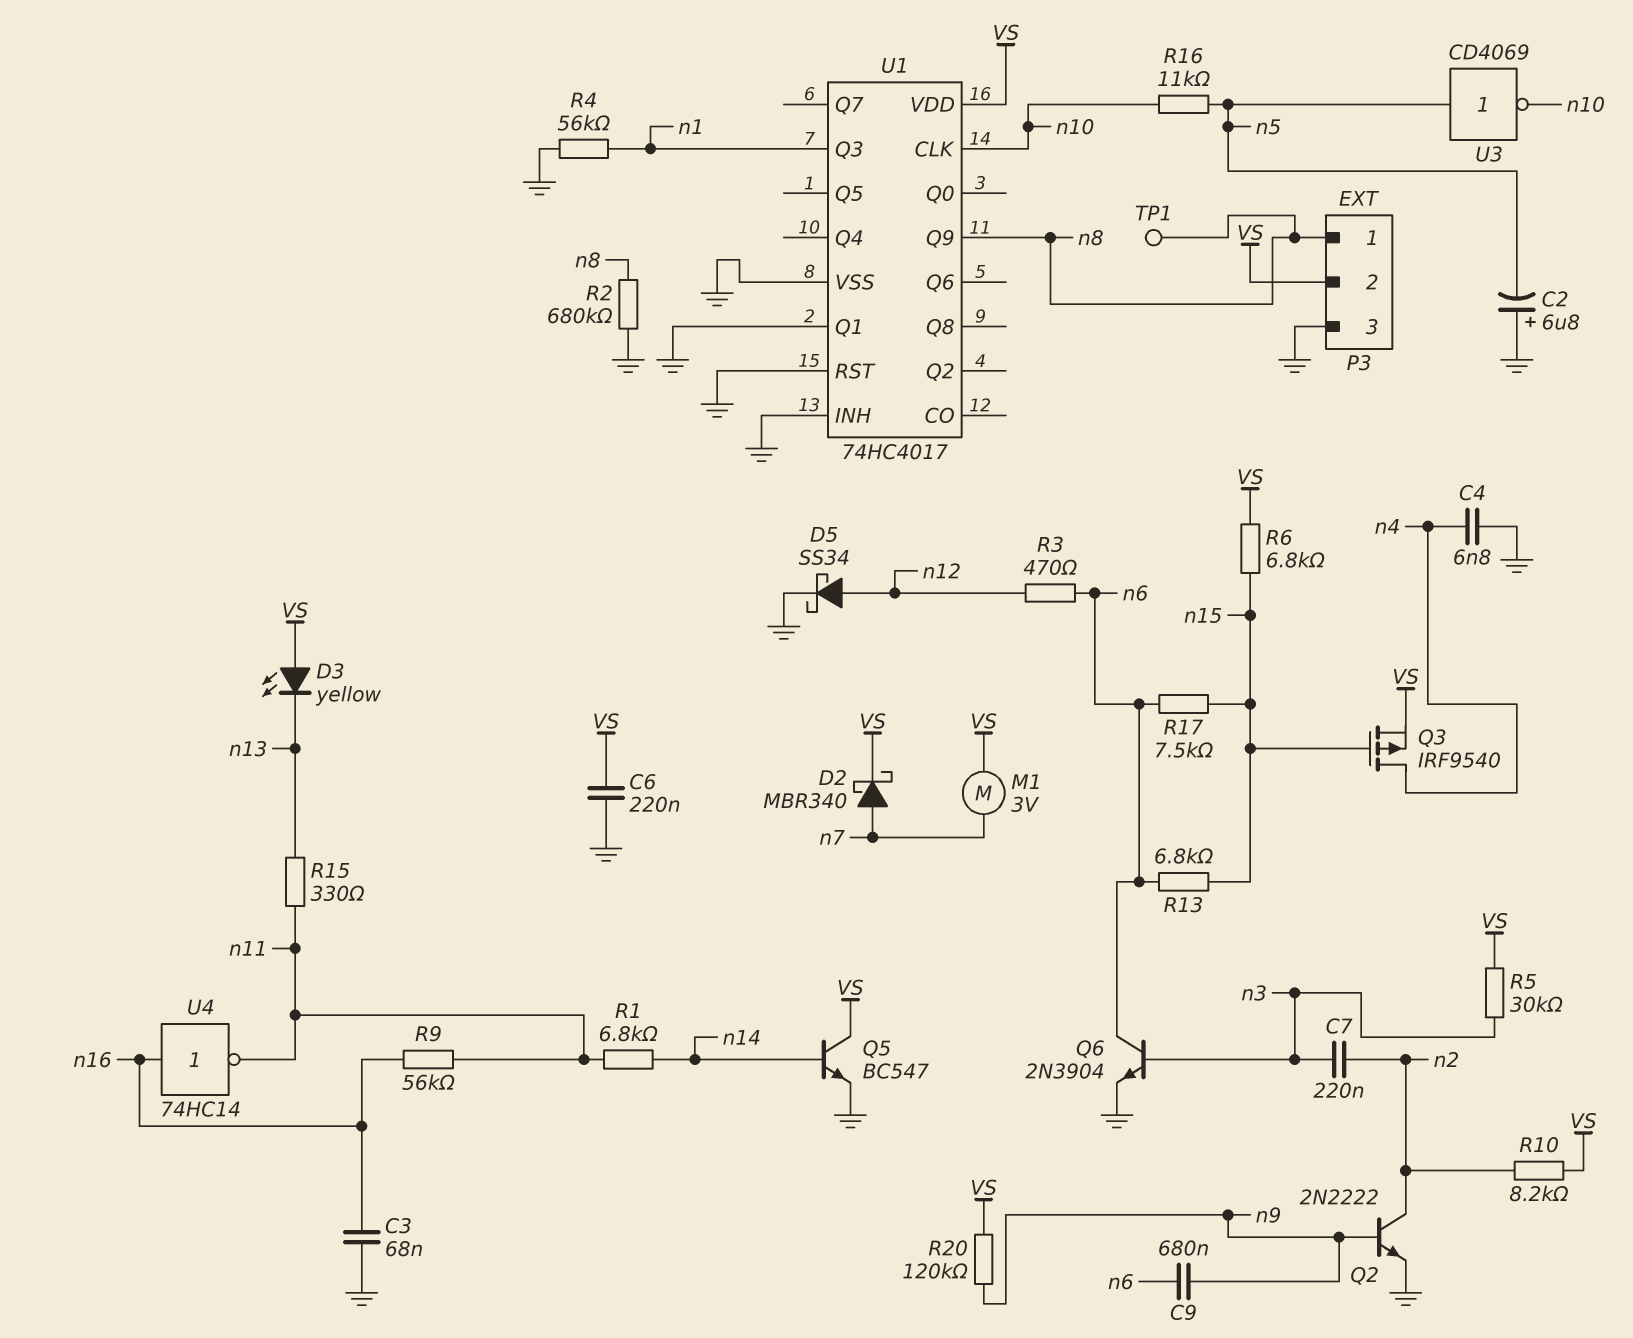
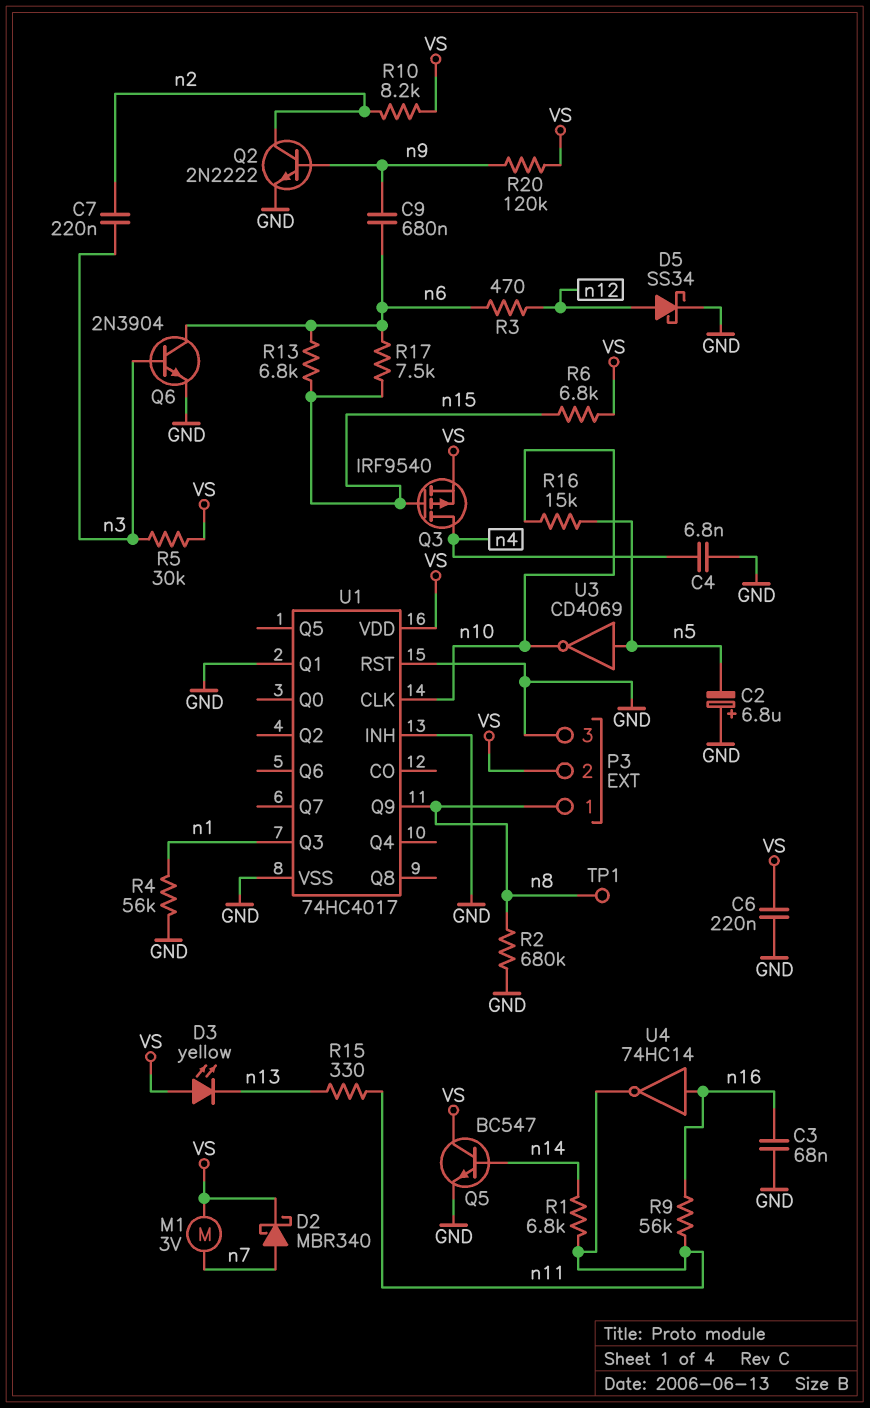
R16: 11k (n5, n10) -> 15k (n5, n10)

